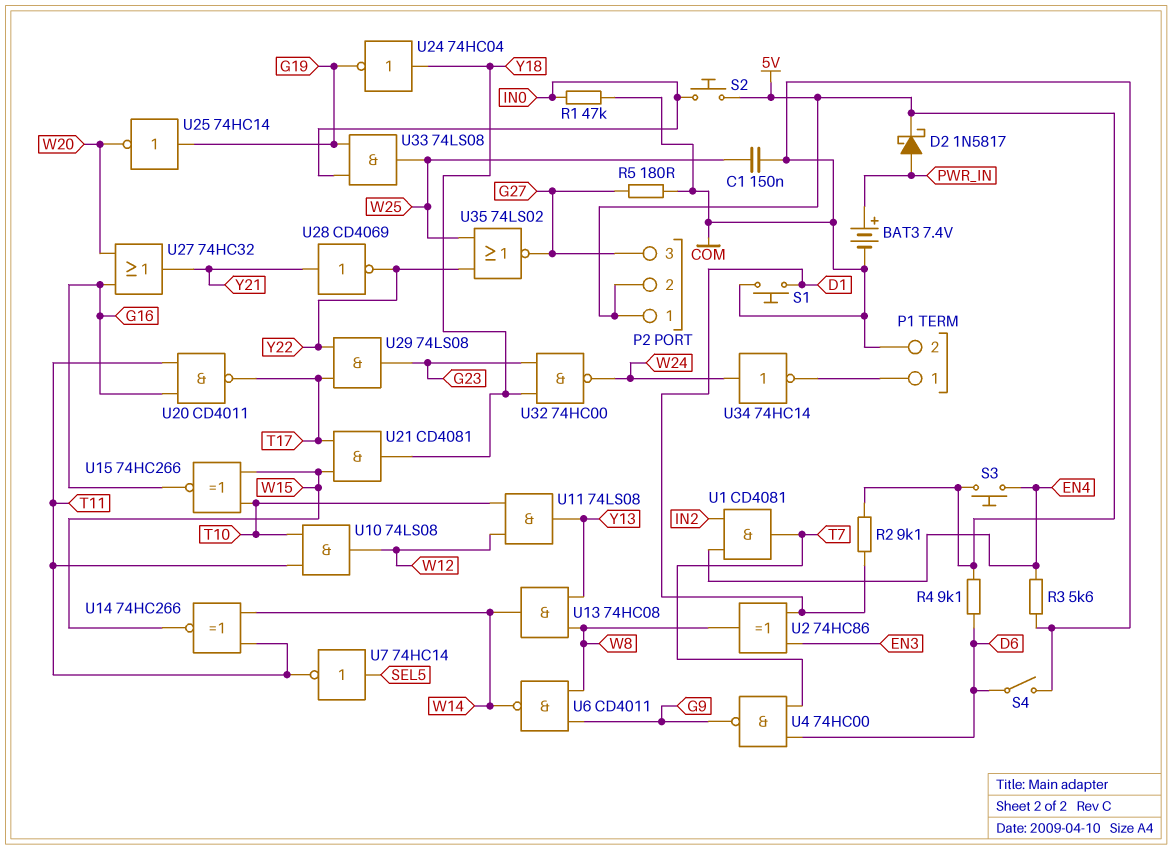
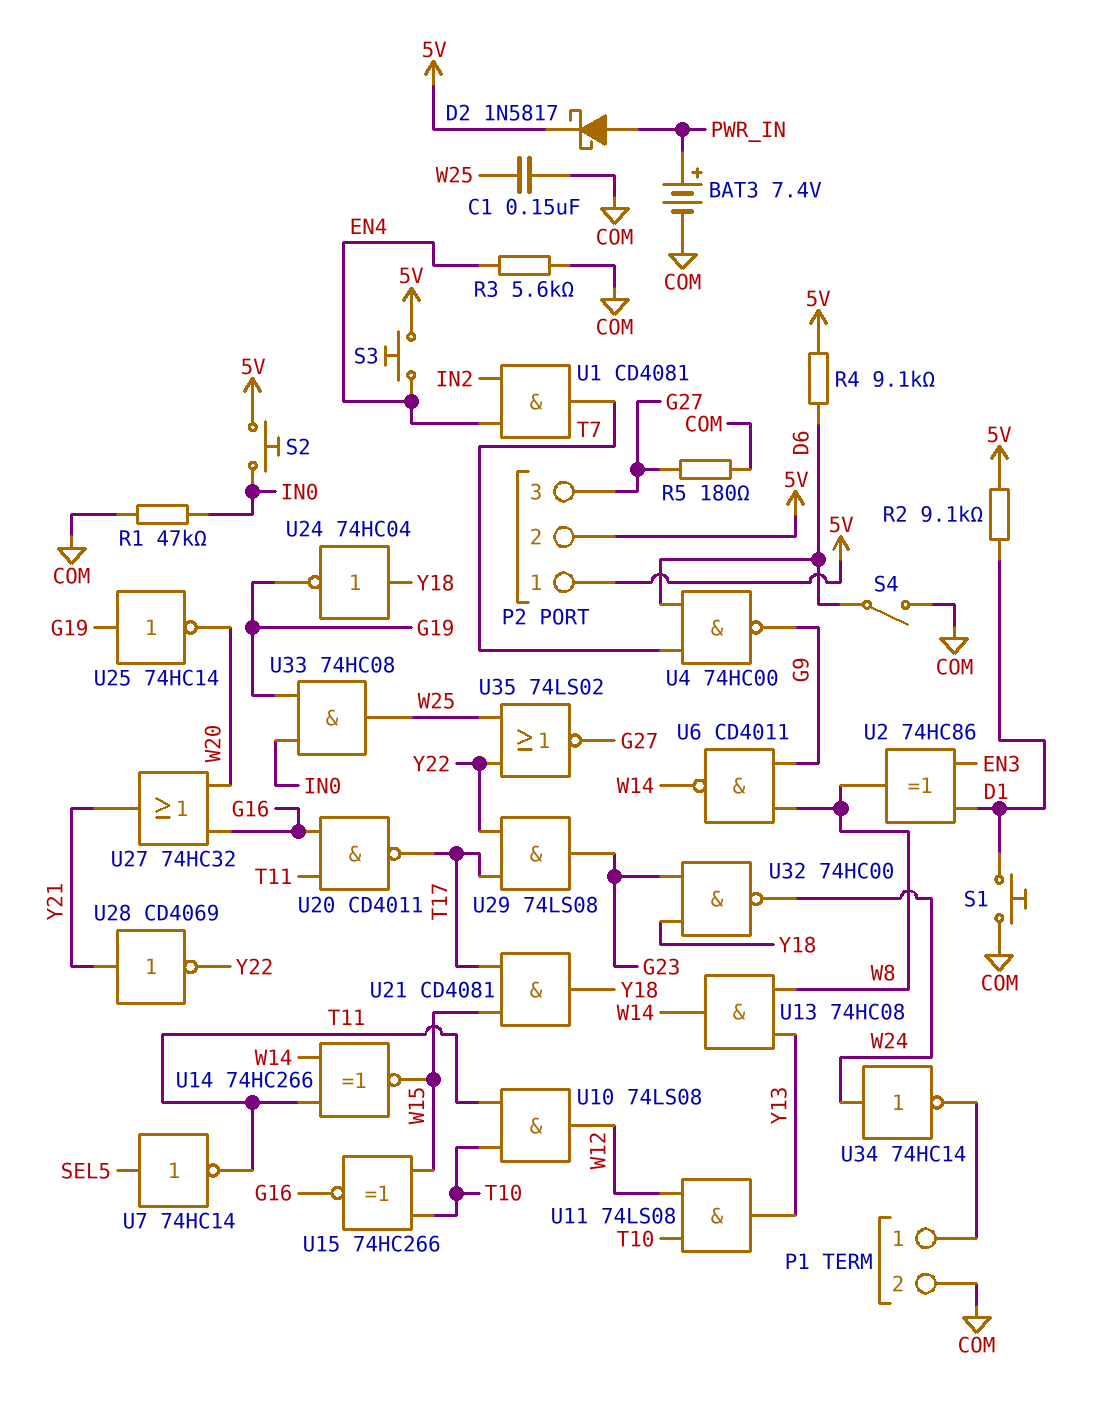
U33: AND 74LS08 (in G19, in IN0, out W25) -> AND 74HC08 (in G19, in IN0, out W25)

